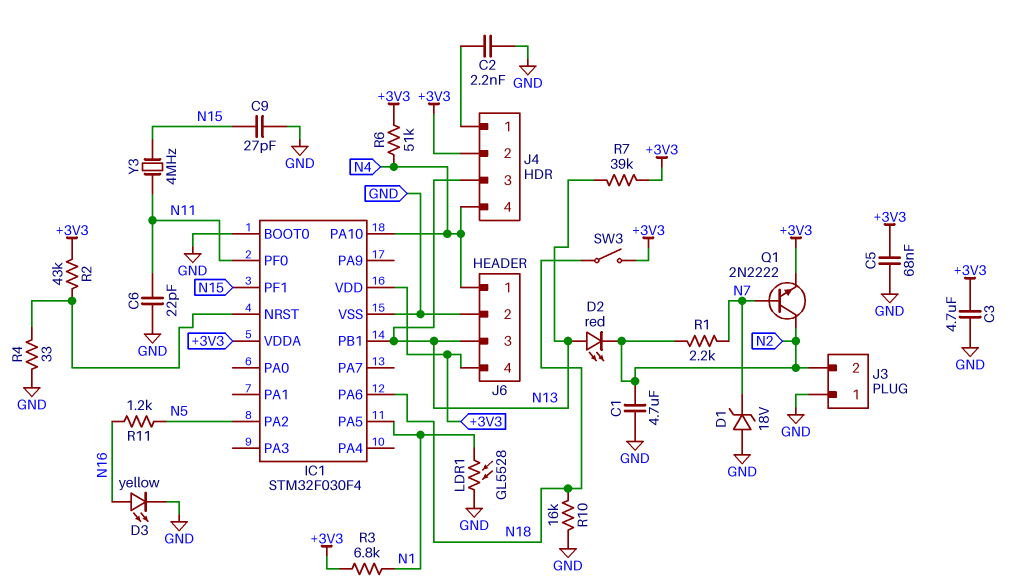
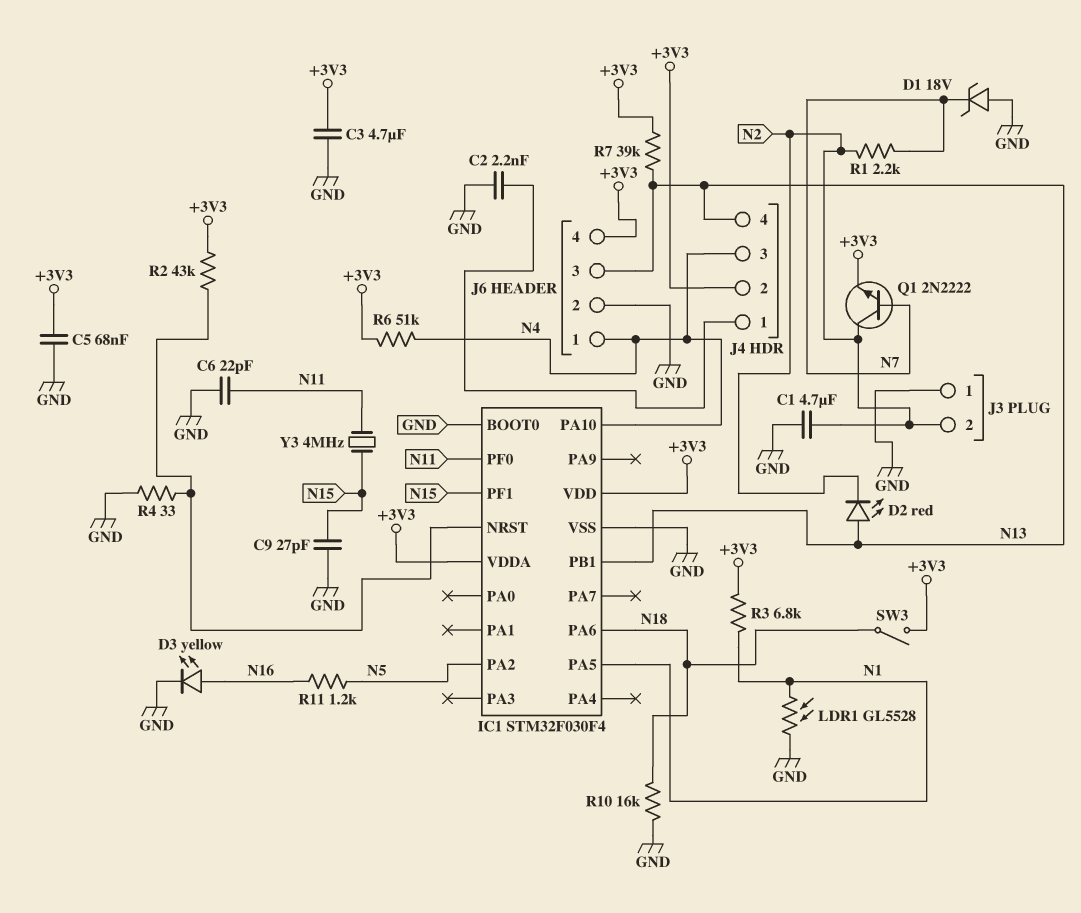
J4 pin 3: N13 -> N4
J4 pin 4: N4 -> N13

